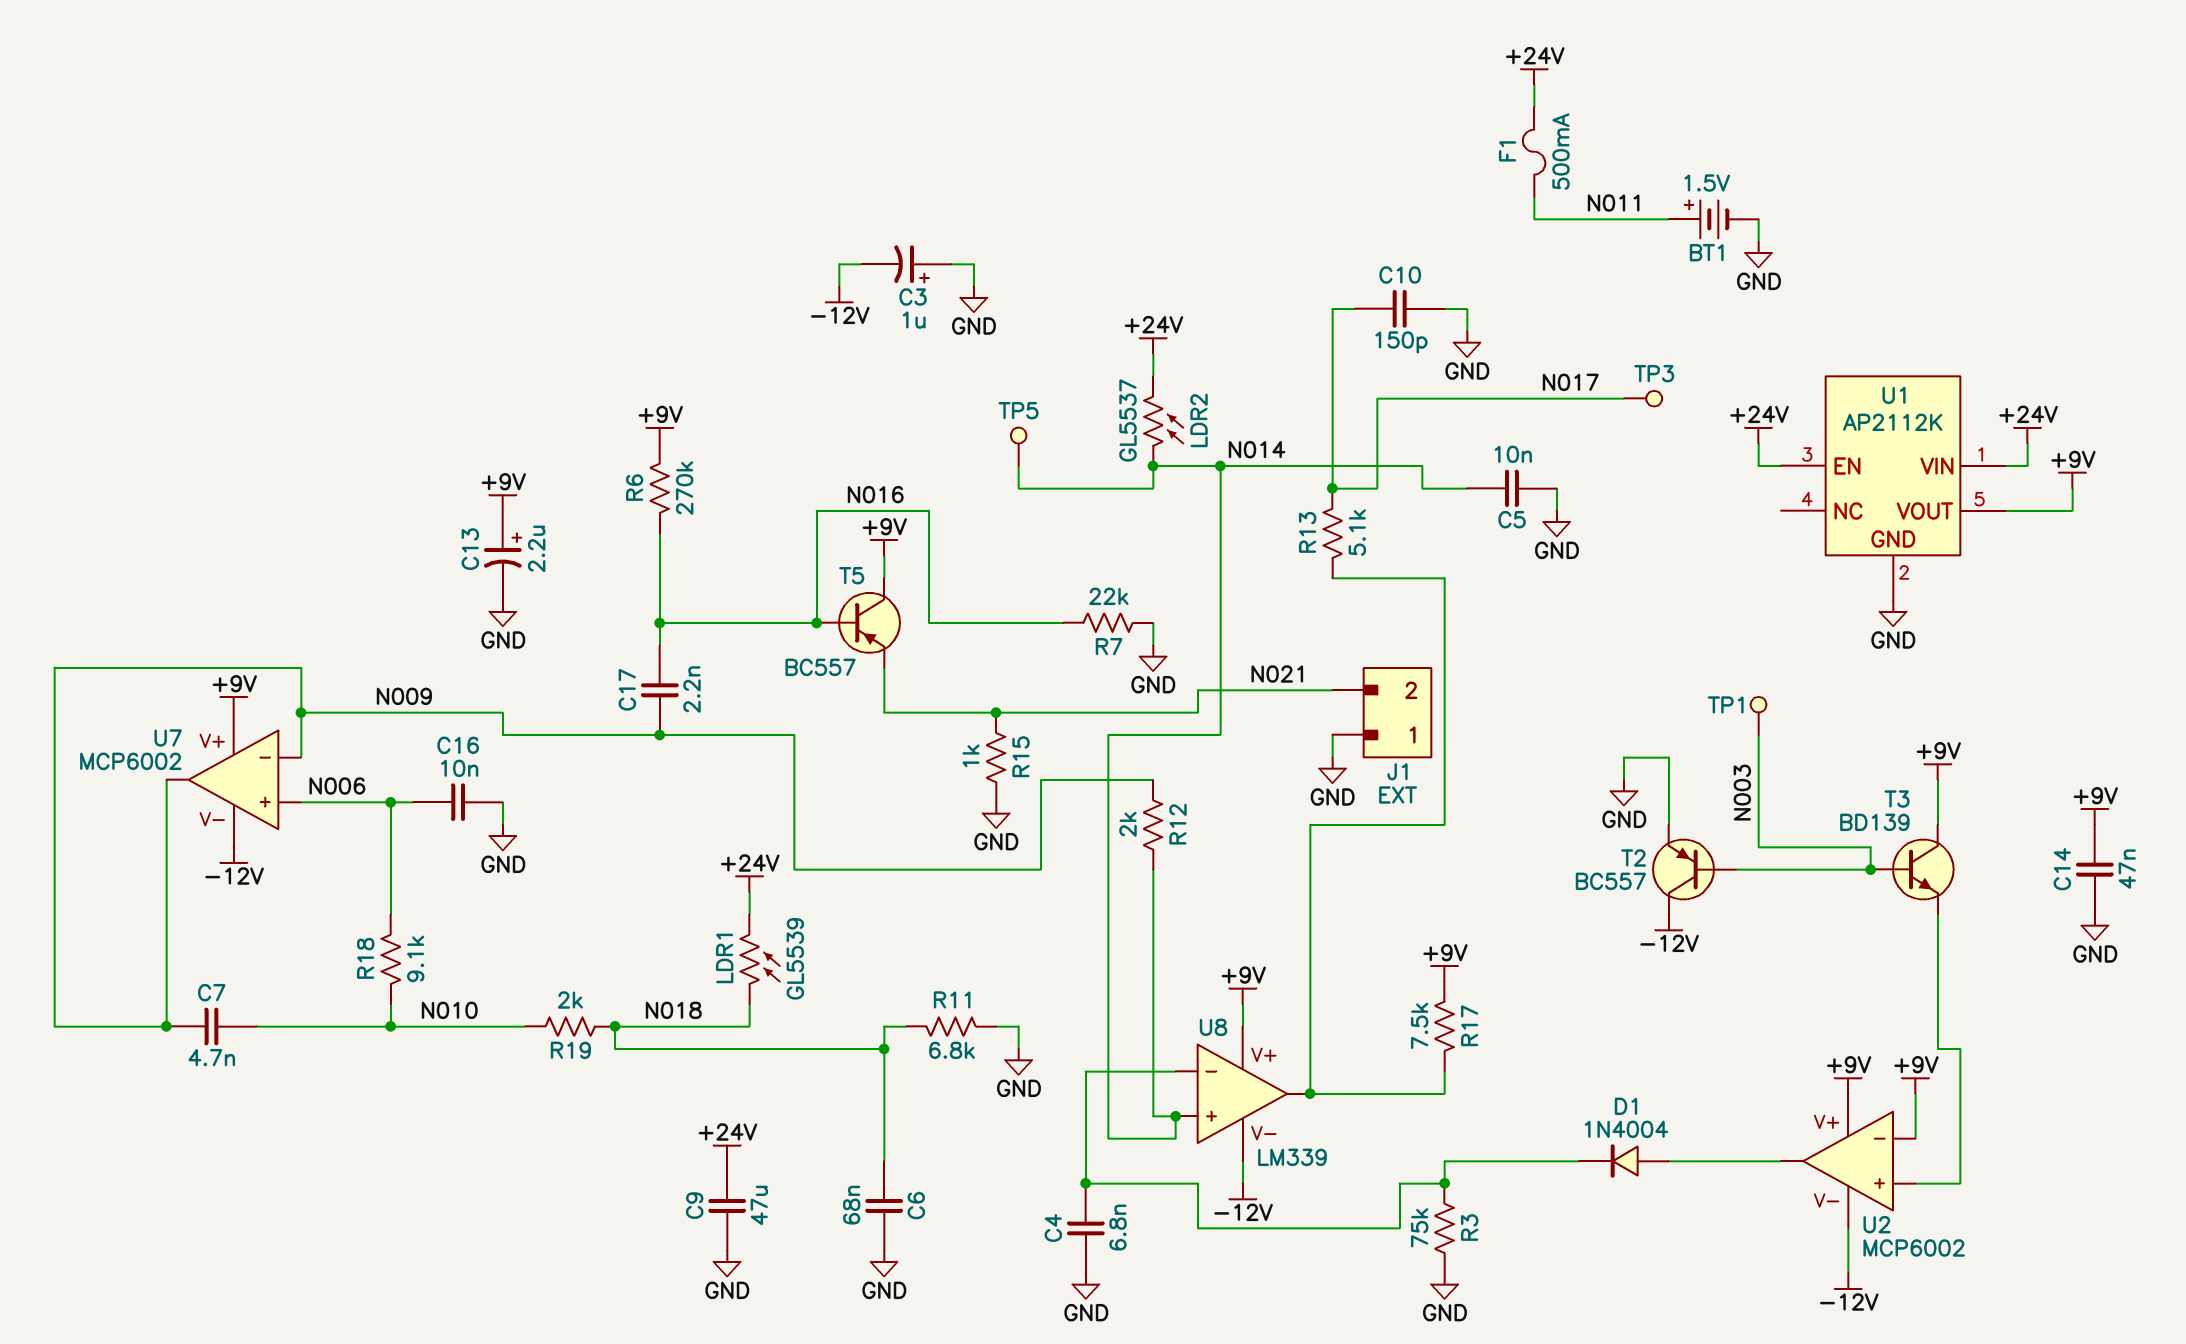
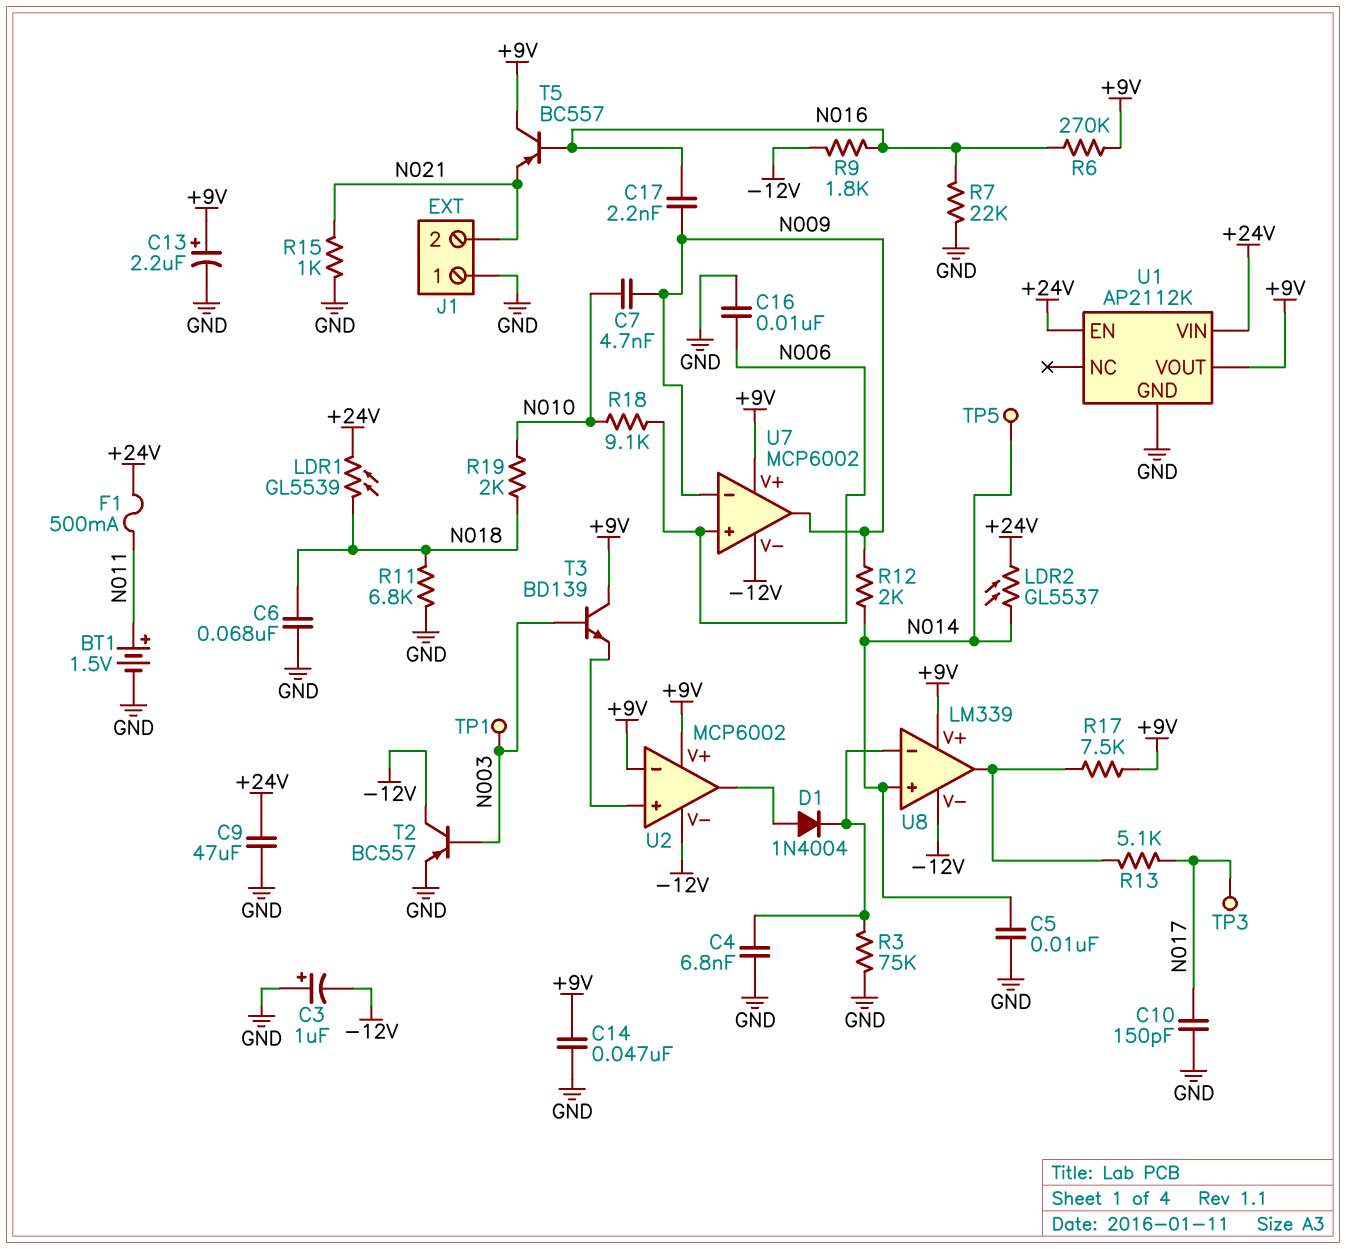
R9: none -> 1.8k (-12V, N016)

